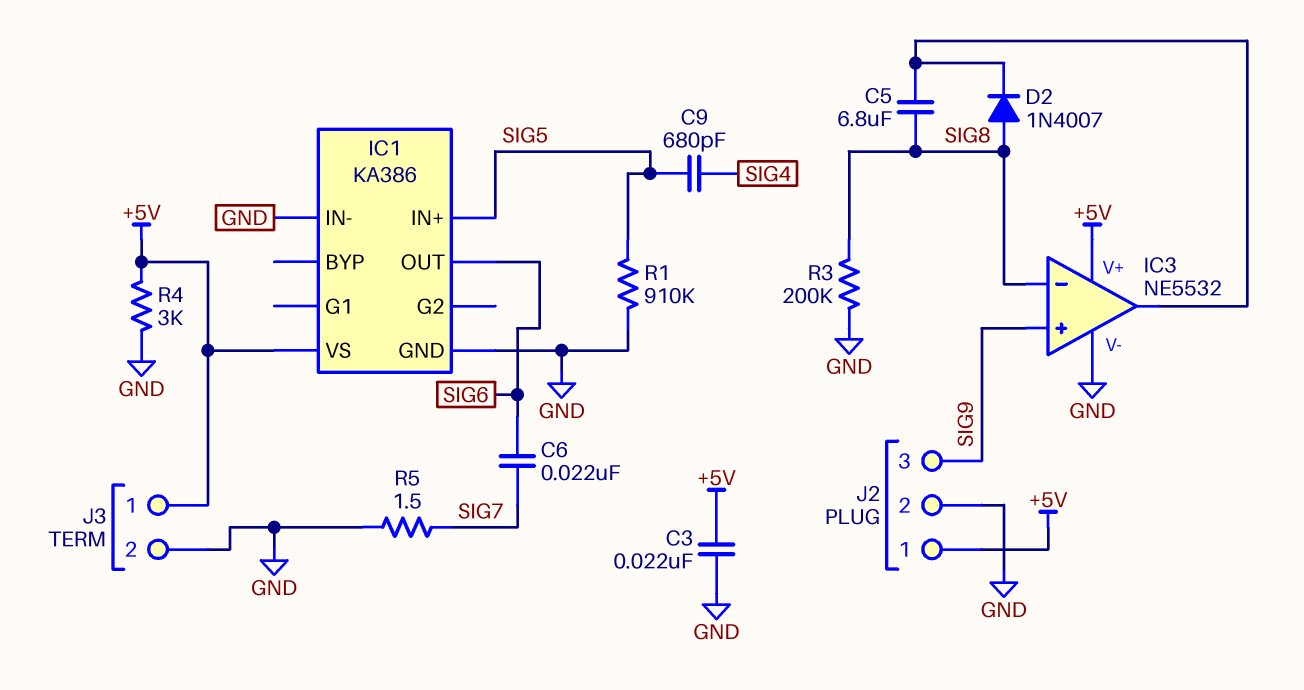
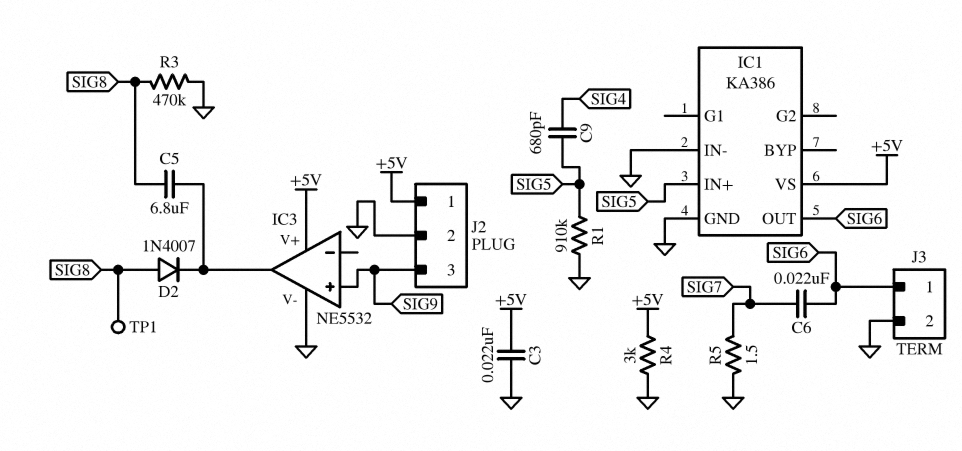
IC3 pin in-: SIG8 -> none
J3 pin 1: +5V -> SIG6
R3: 200k (GND, SIG8) -> 470k (GND, SIG8)
TP1: none -> test point (SIG8)

